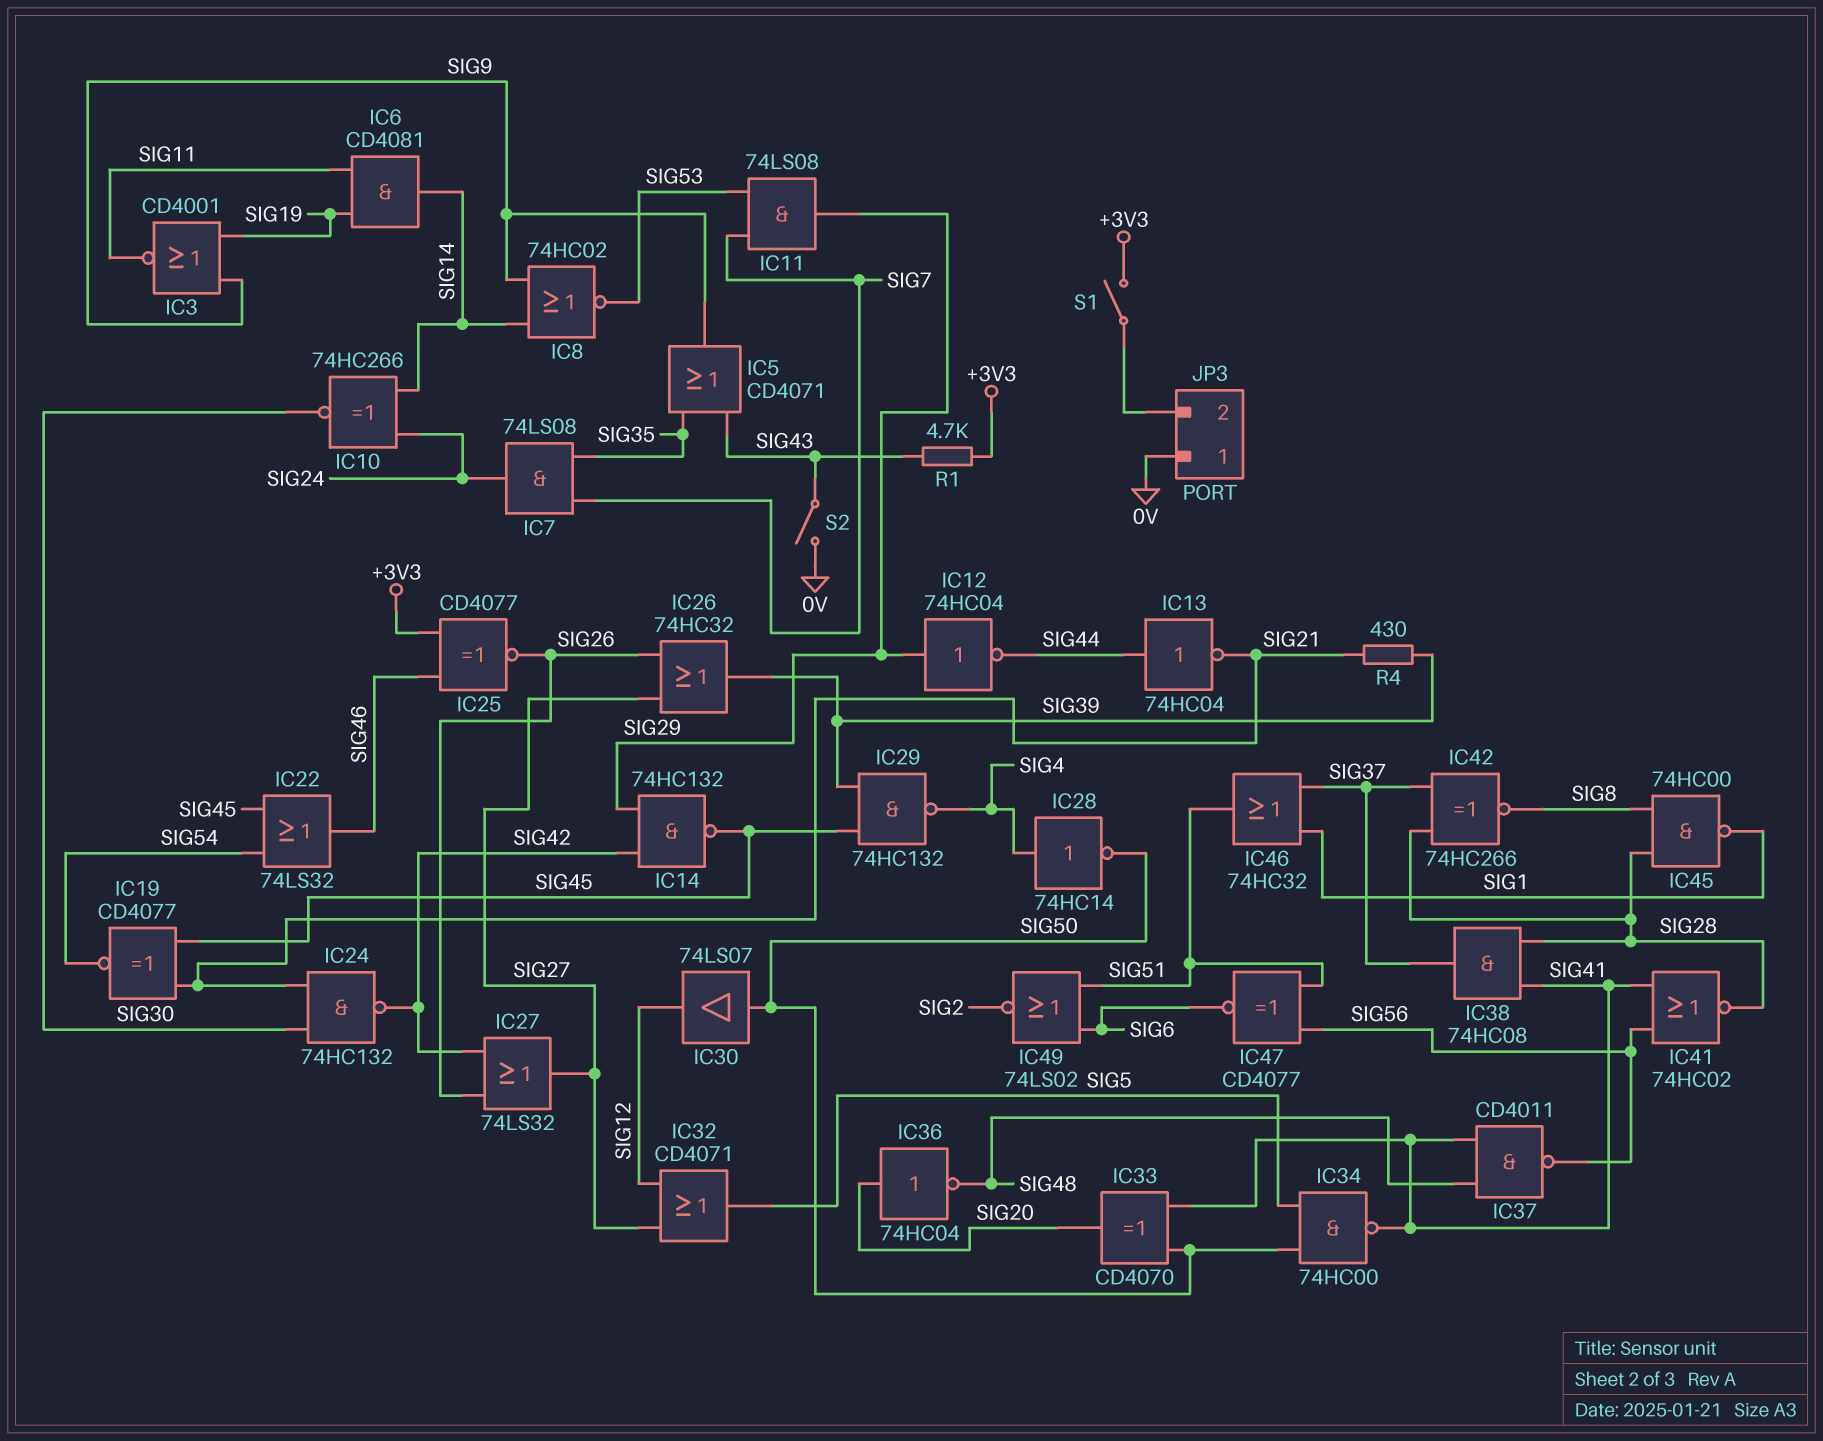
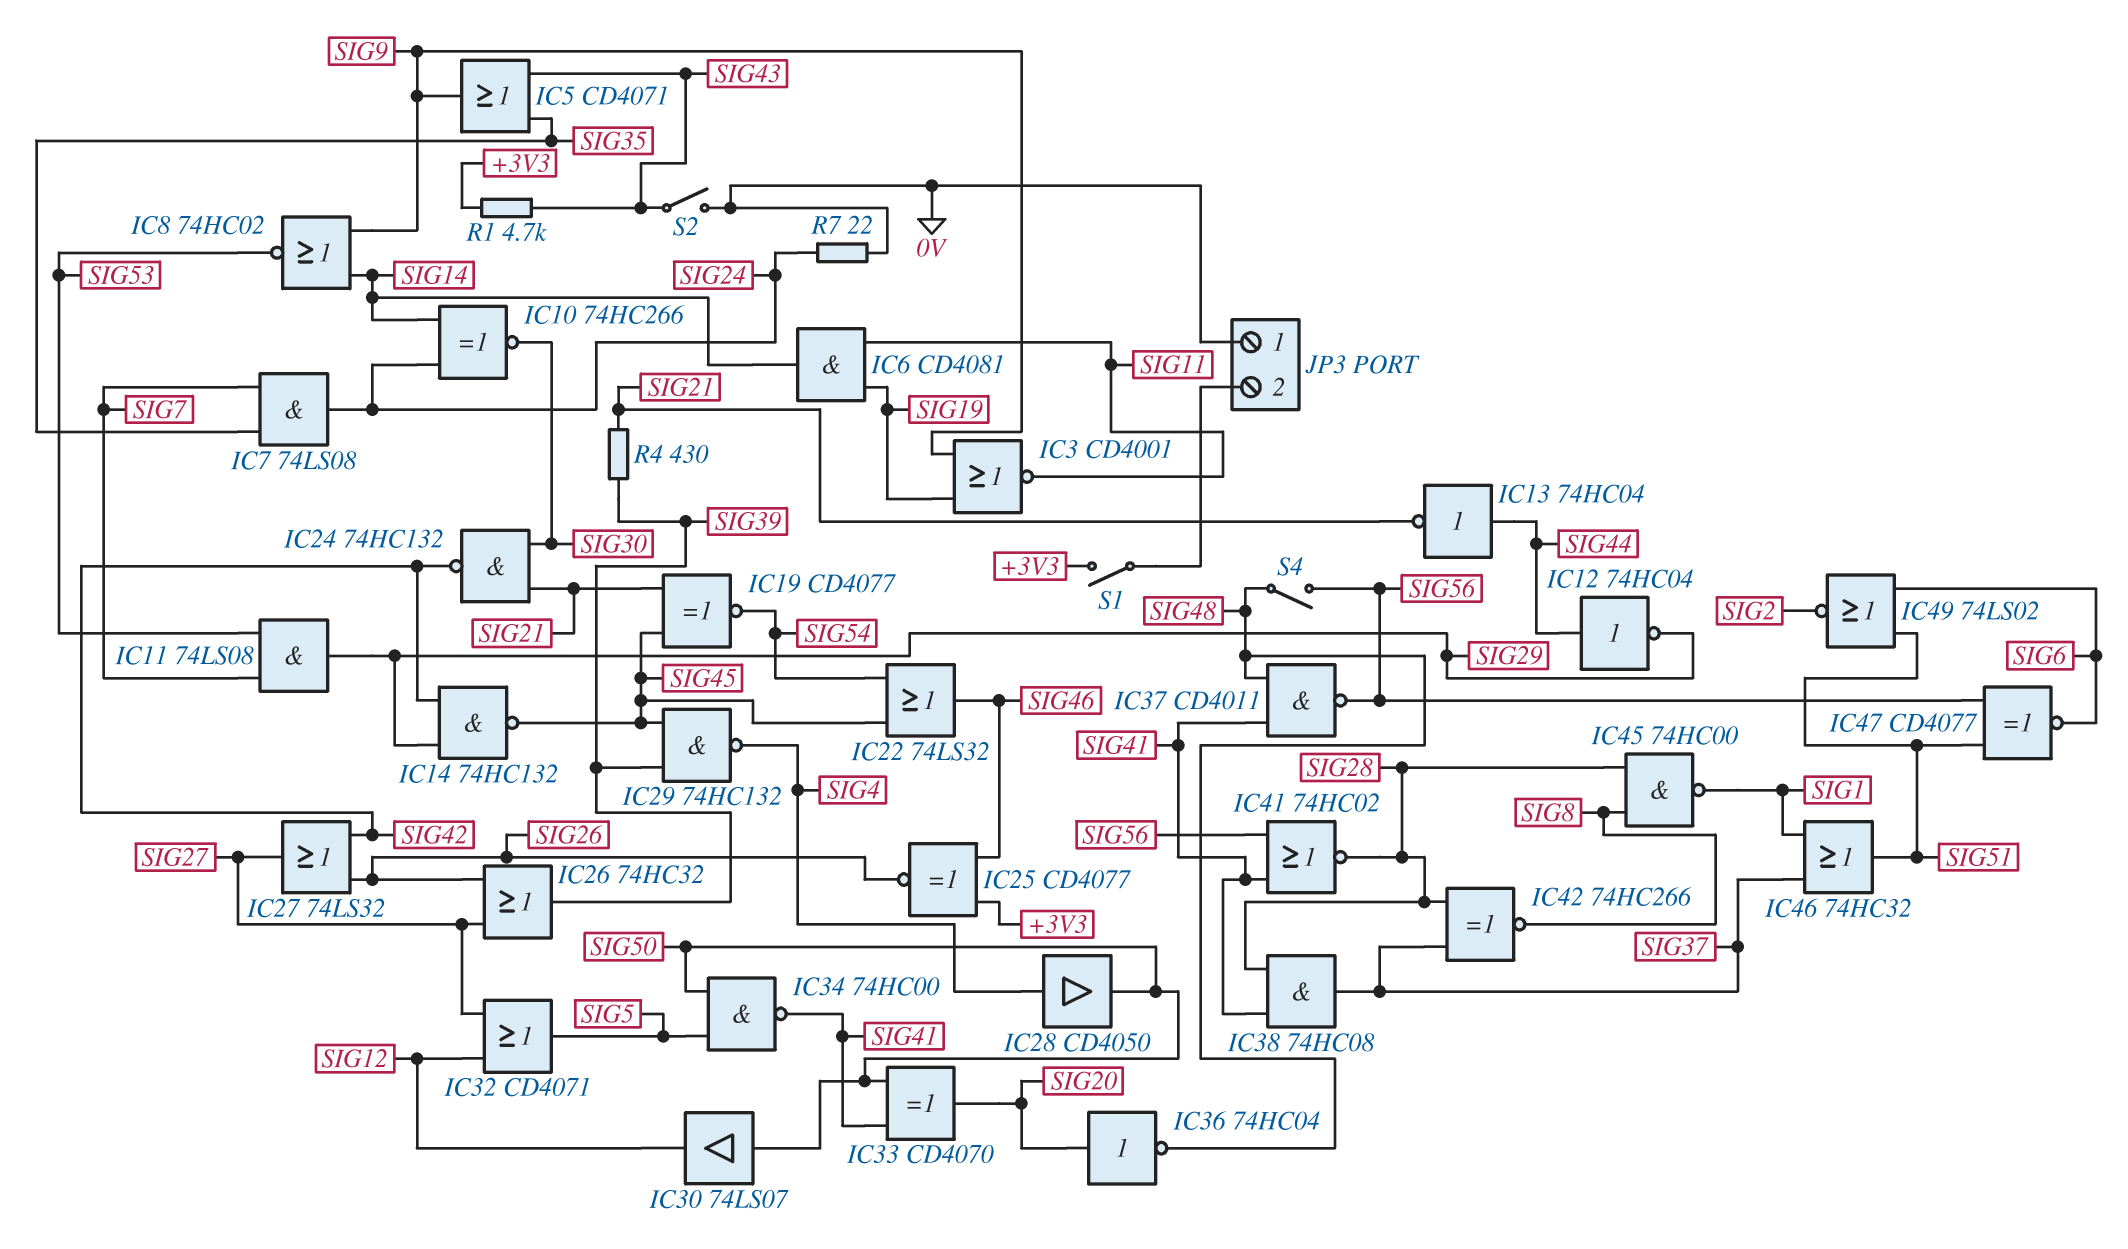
IC12: NOT 74HC04 (in SIG29, out SIG44) -> NOT 74HC04 (in SIG44, out SIG29)
IC28: NOT 74HC14 (in SIG4, out SIG50) -> buffer CD4050 (in SIG4, out SIG50)
R7: none -> 22 (0V, SIG24)
S4: none -> switch (SIG48, SIG56)

